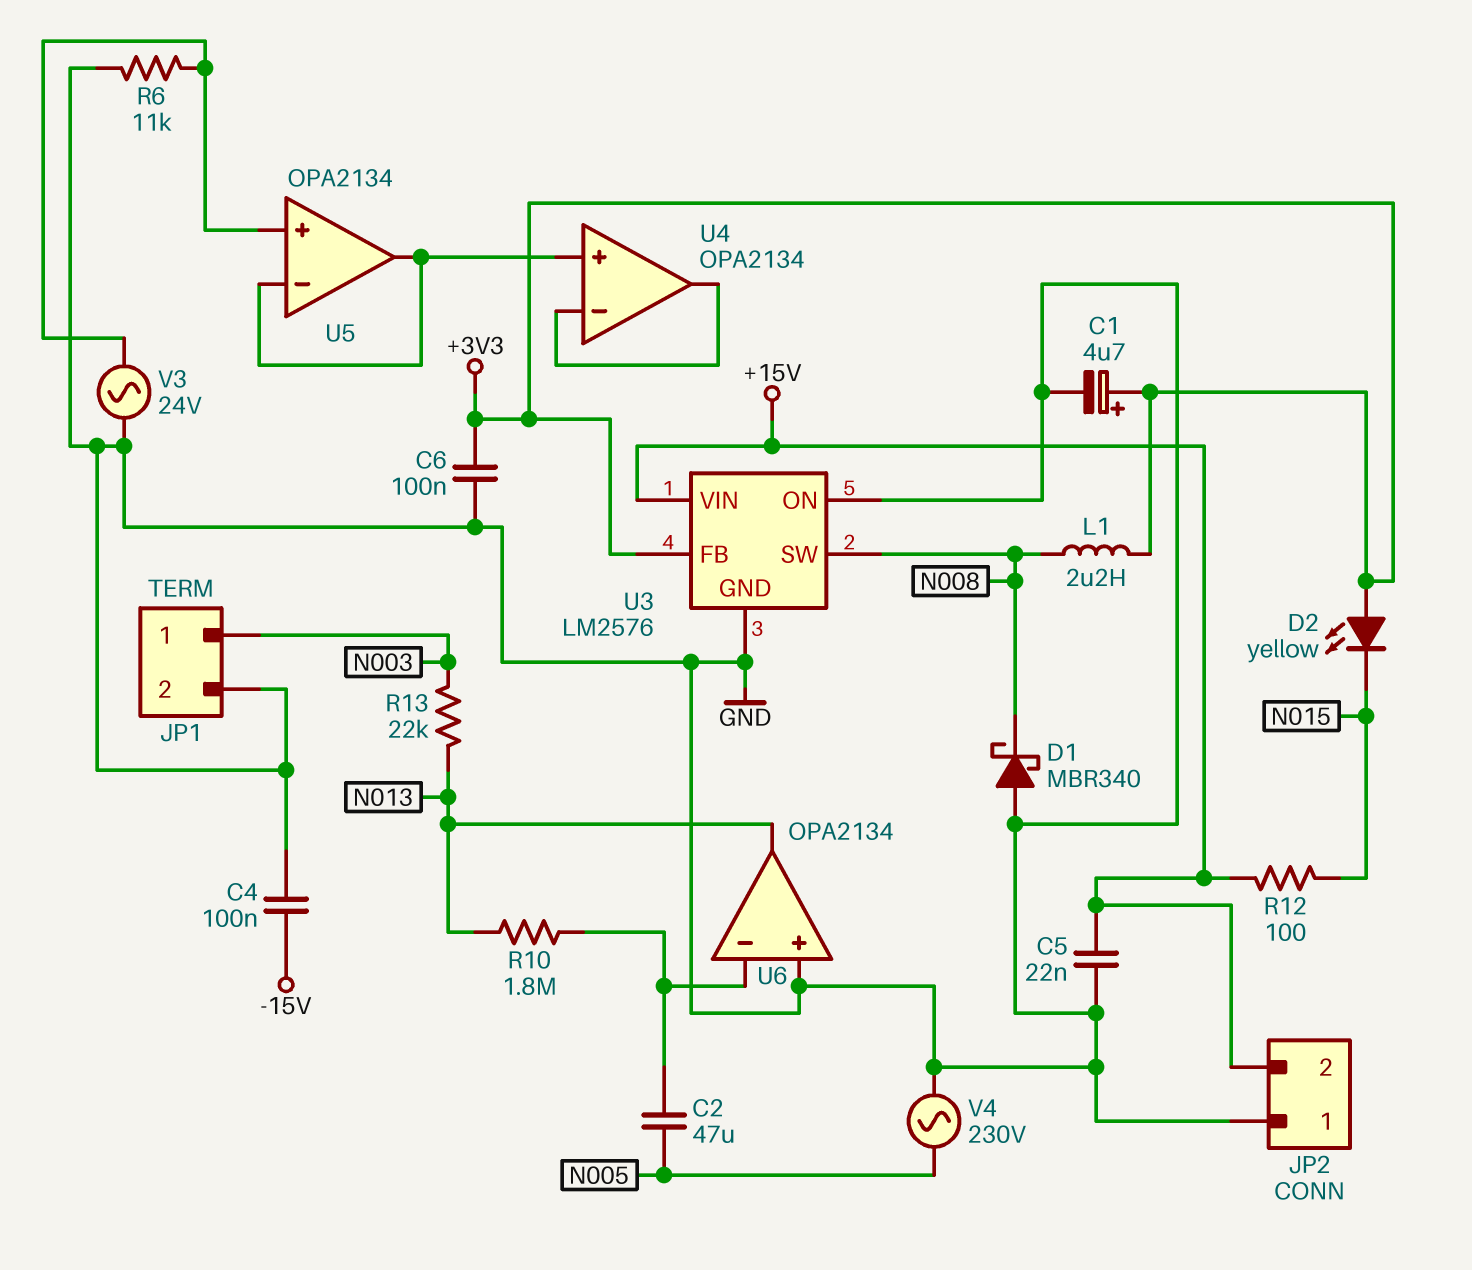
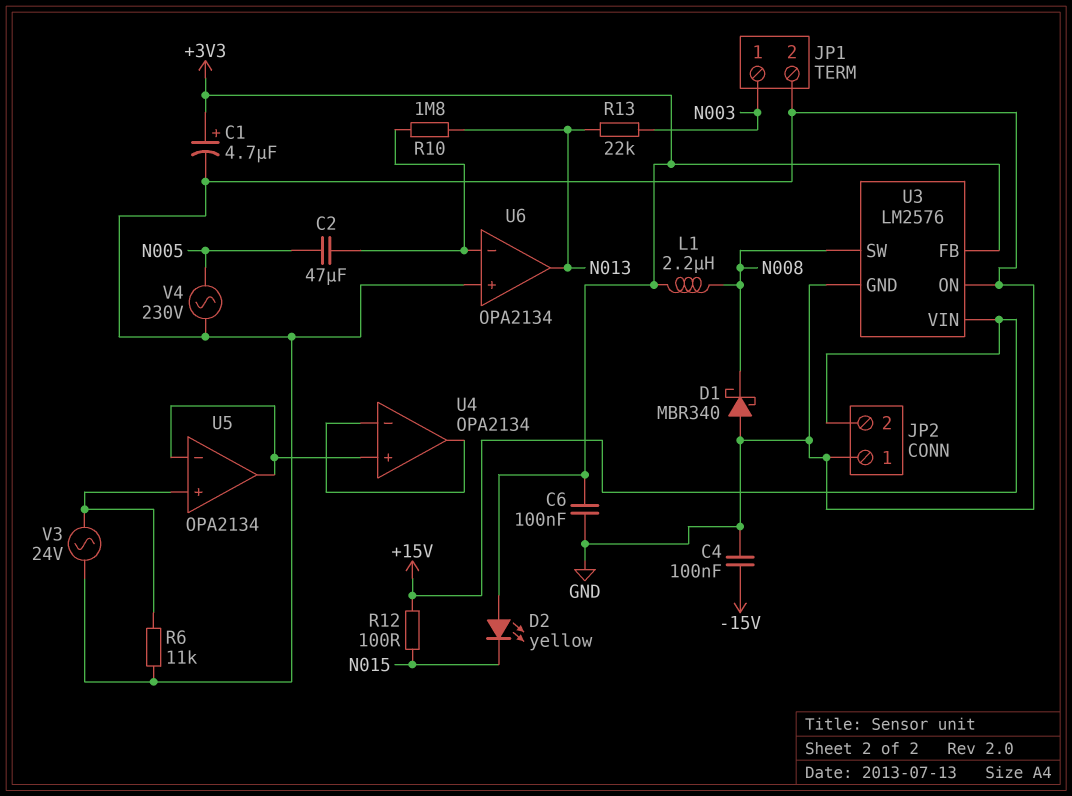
C5: 22nF (+15V, GND) -> none

